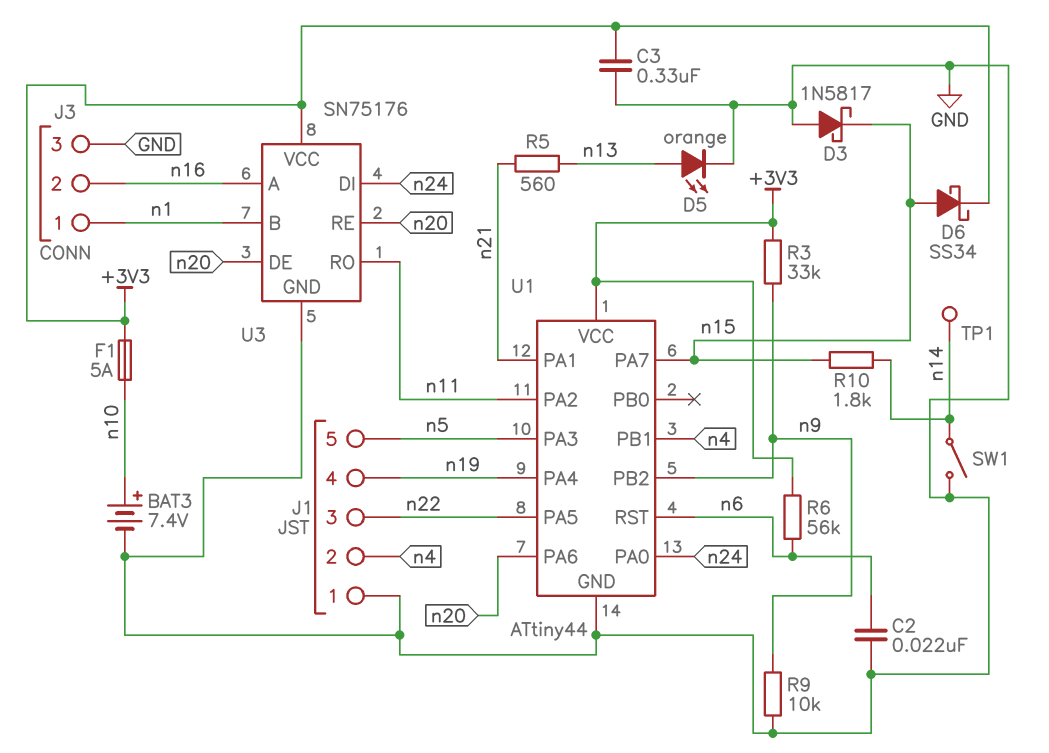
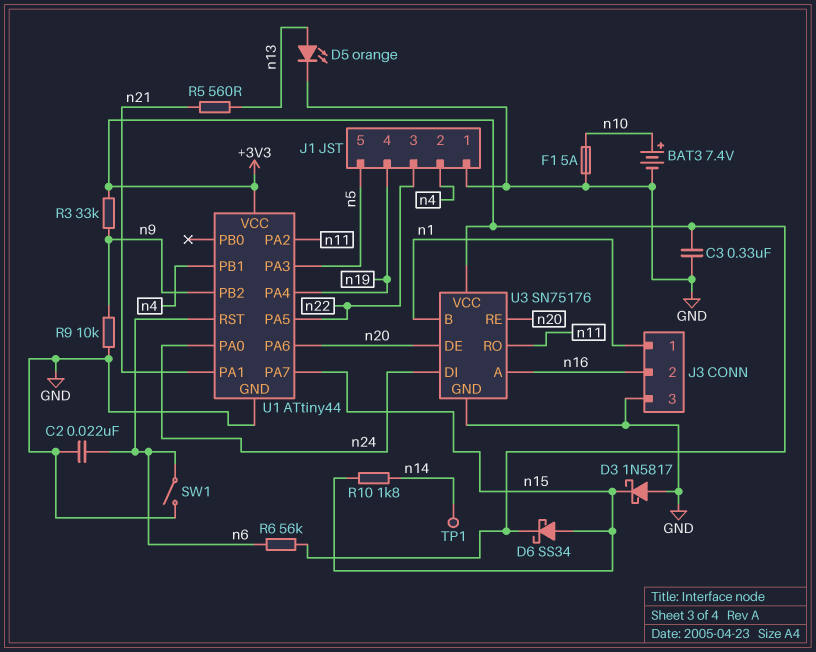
F1: 5A (+3V3, n10) -> 5A (GND, n10)
SW1: switch (GND, n14) -> switch (GND, n6)

